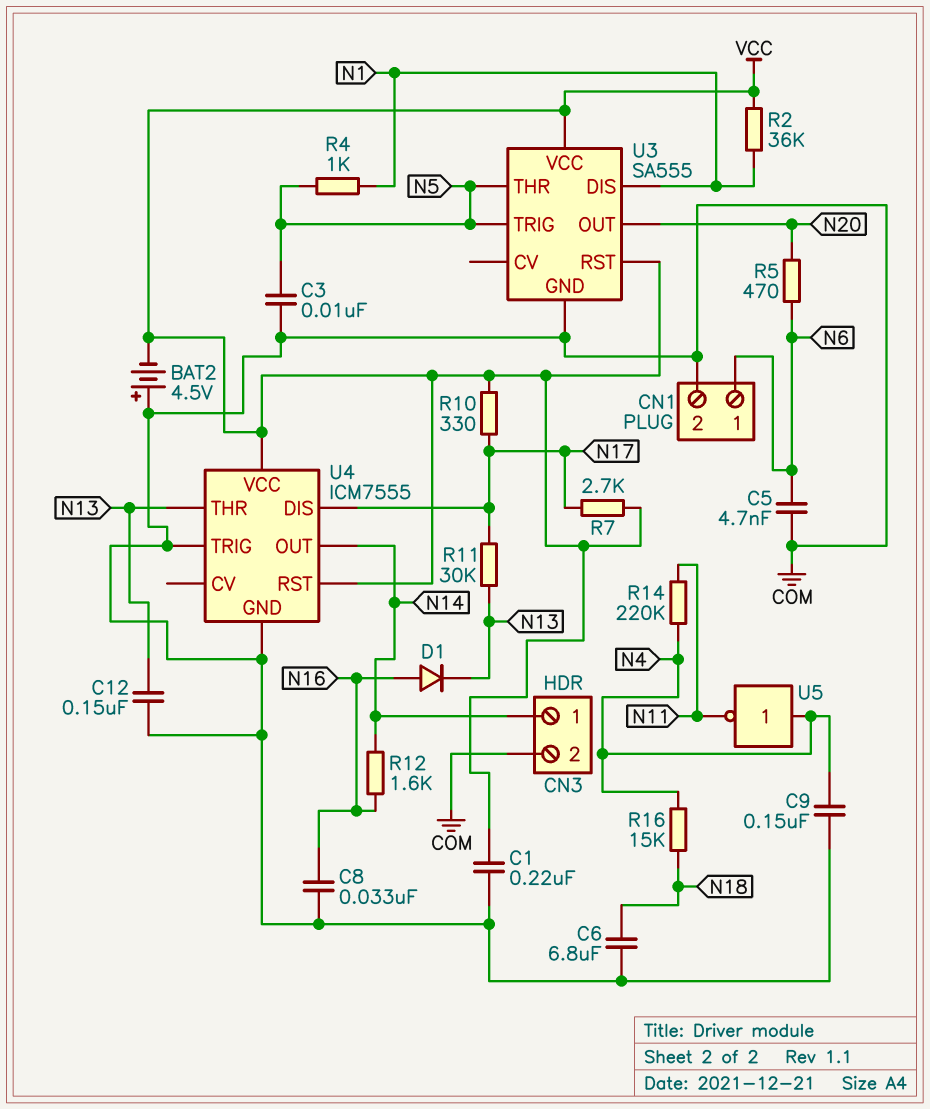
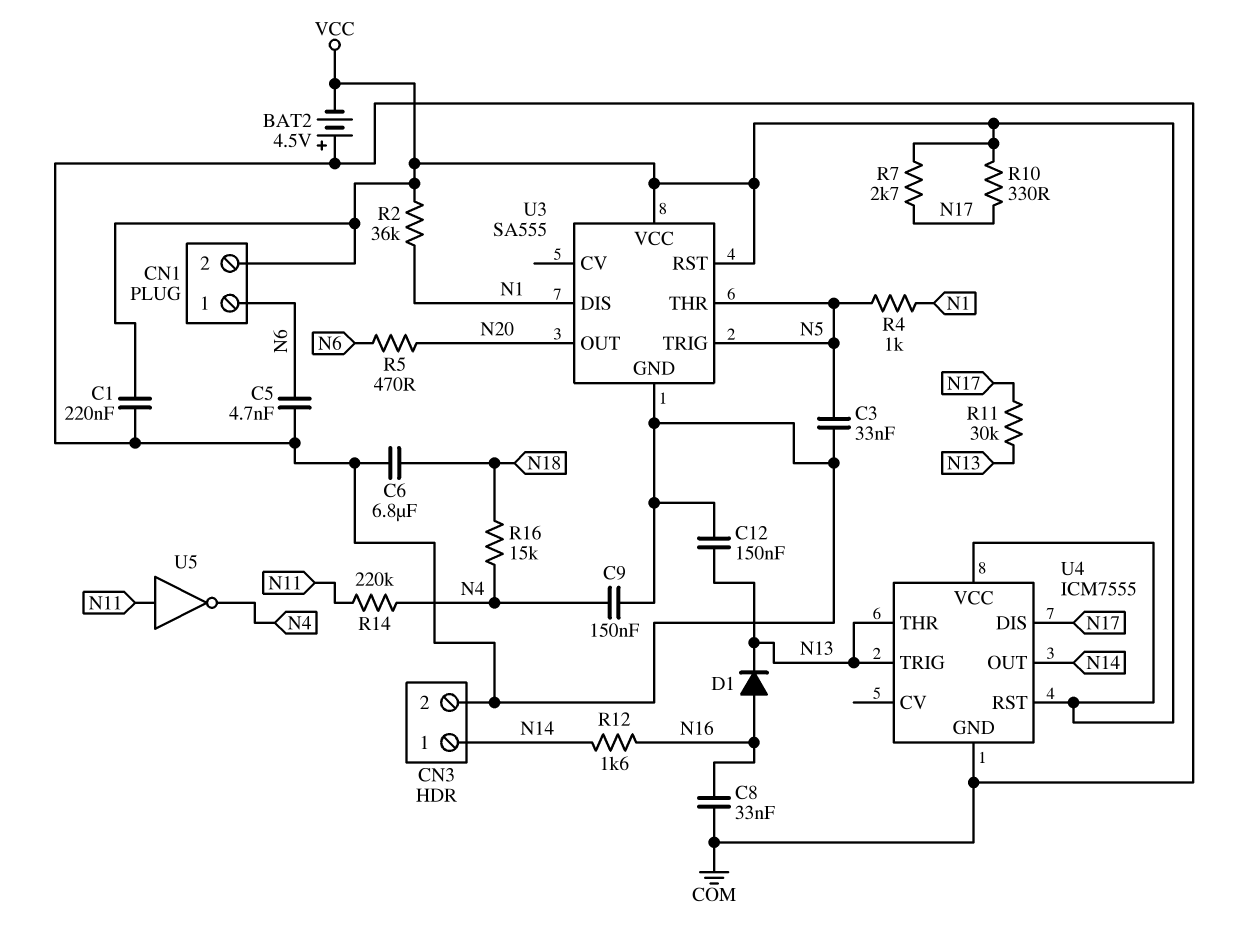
C3: 10nF (COM, N5) -> 33nF (COM, N5)
CN1 pin 2: COM -> VCC
U4 pin TRIG: COM -> N13
U5: NOT (in N4, out N11) -> NOT (in N11, out N4)

